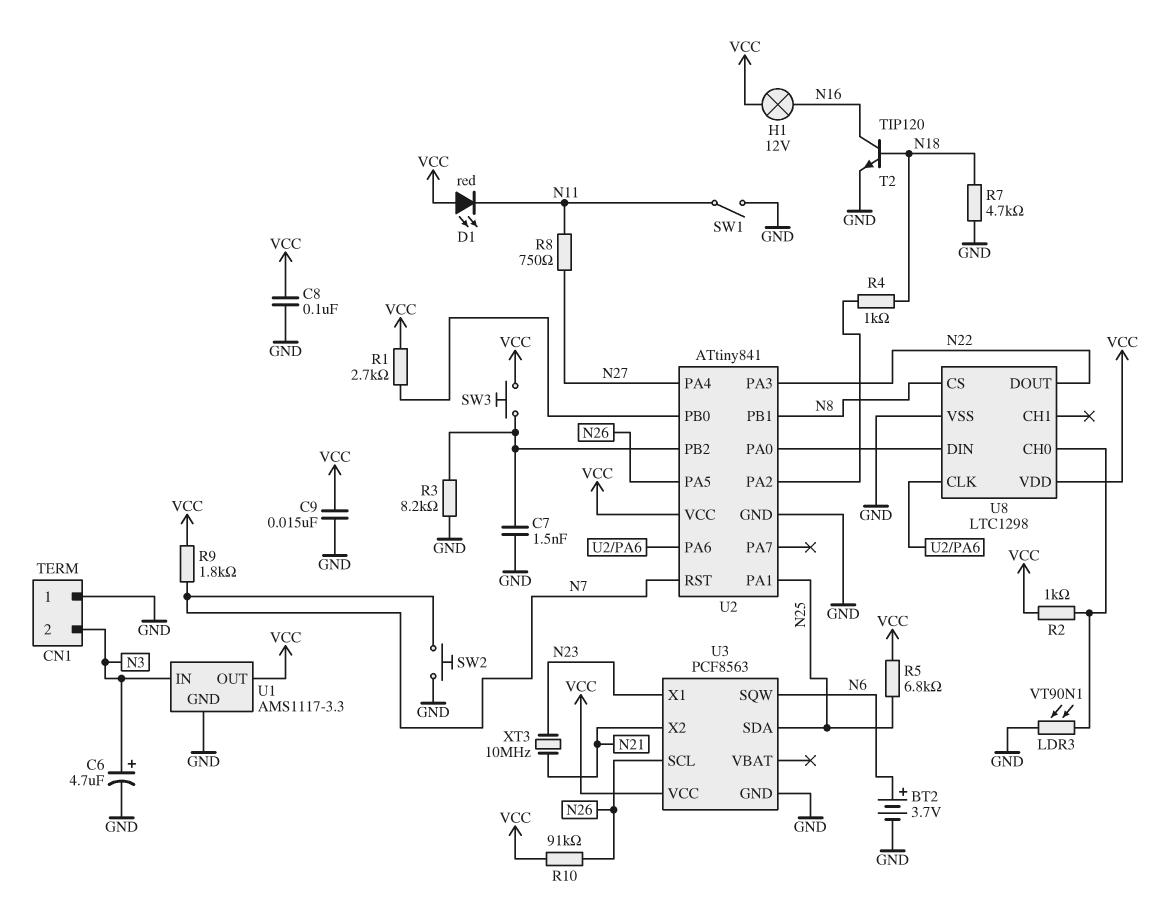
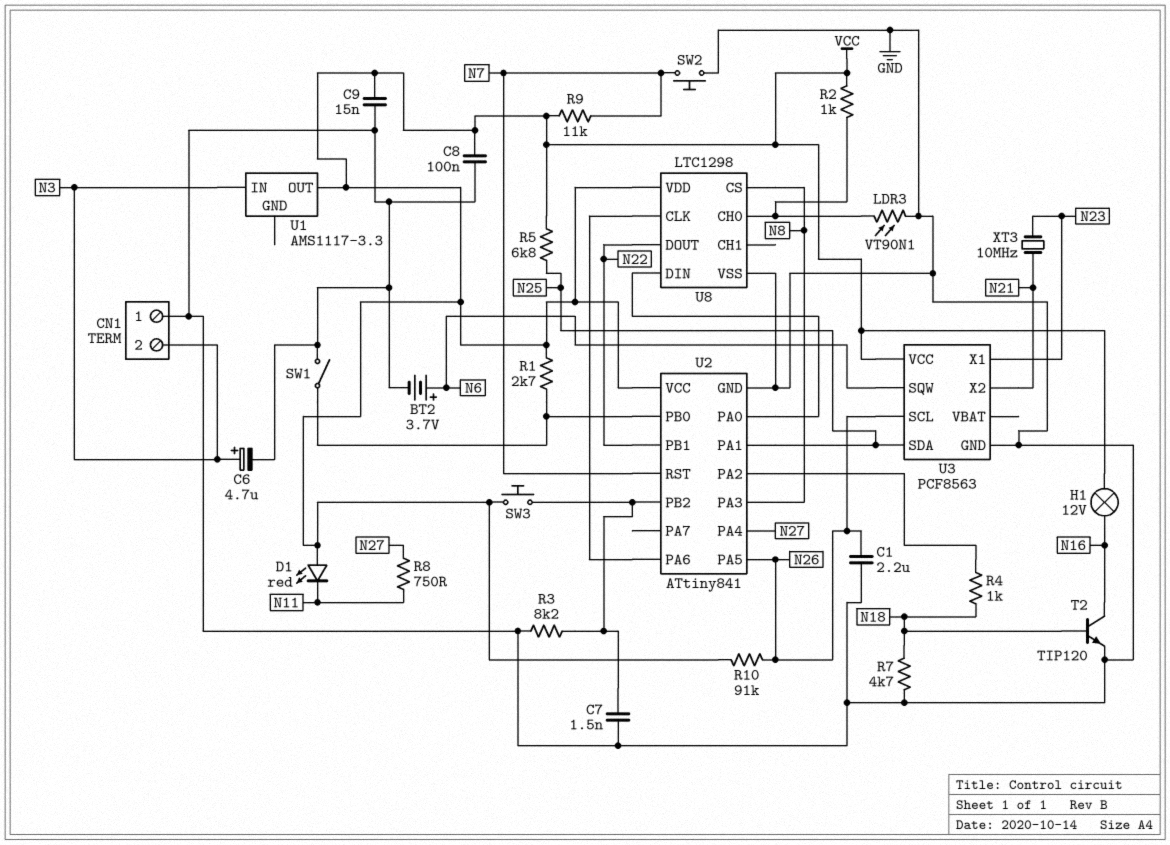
C1: none -> 2.2uF (GND, N26)
R9: 1.8k (N7, VCC) -> 11k (N7, VCC)
SW1: switch (GND, N11) -> switch (GND, U2/PB0)
U1 pin GND: GND -> none
U2 pin PA3: N22 -> N8
U2 pin PB1: N8 -> N22

